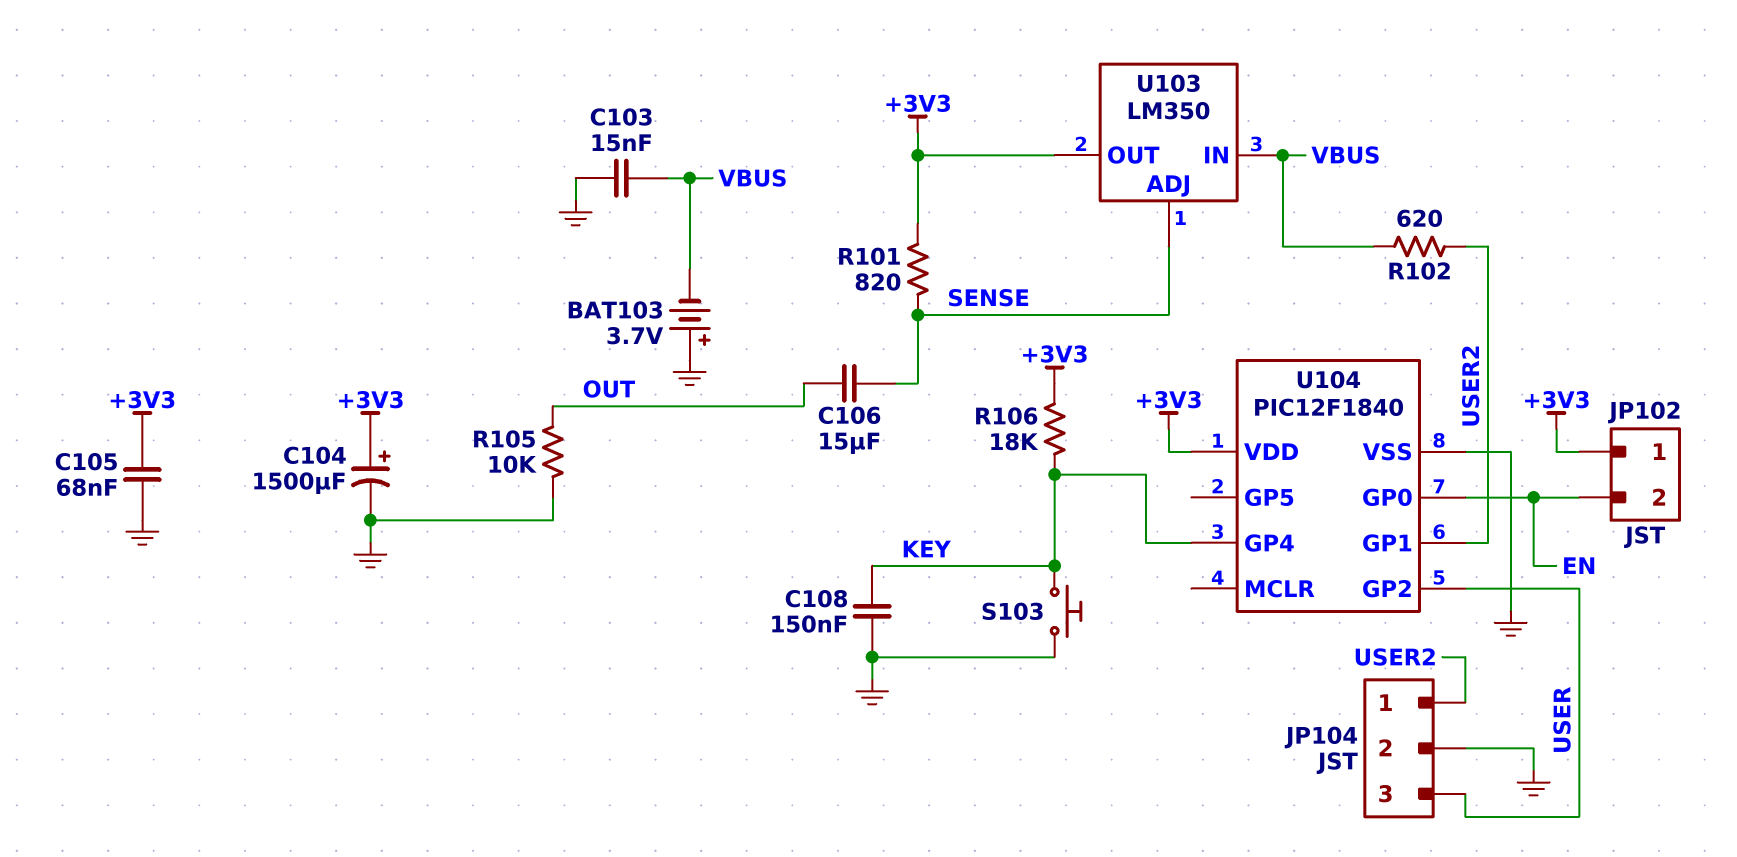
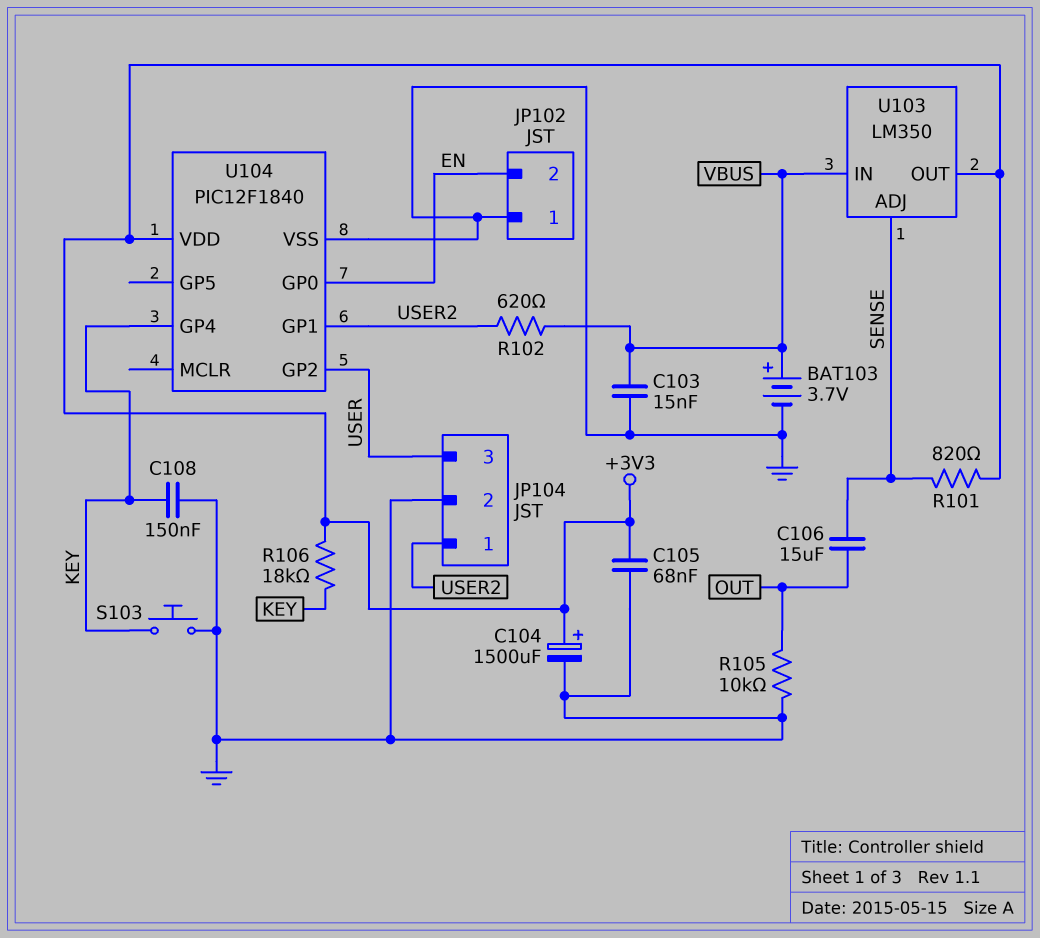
BAT103: 3.7V (plus GND, minus VBUS) -> 3.7V (plus VBUS, minus GND)
JP102 pin 1: +3V3 -> GND

